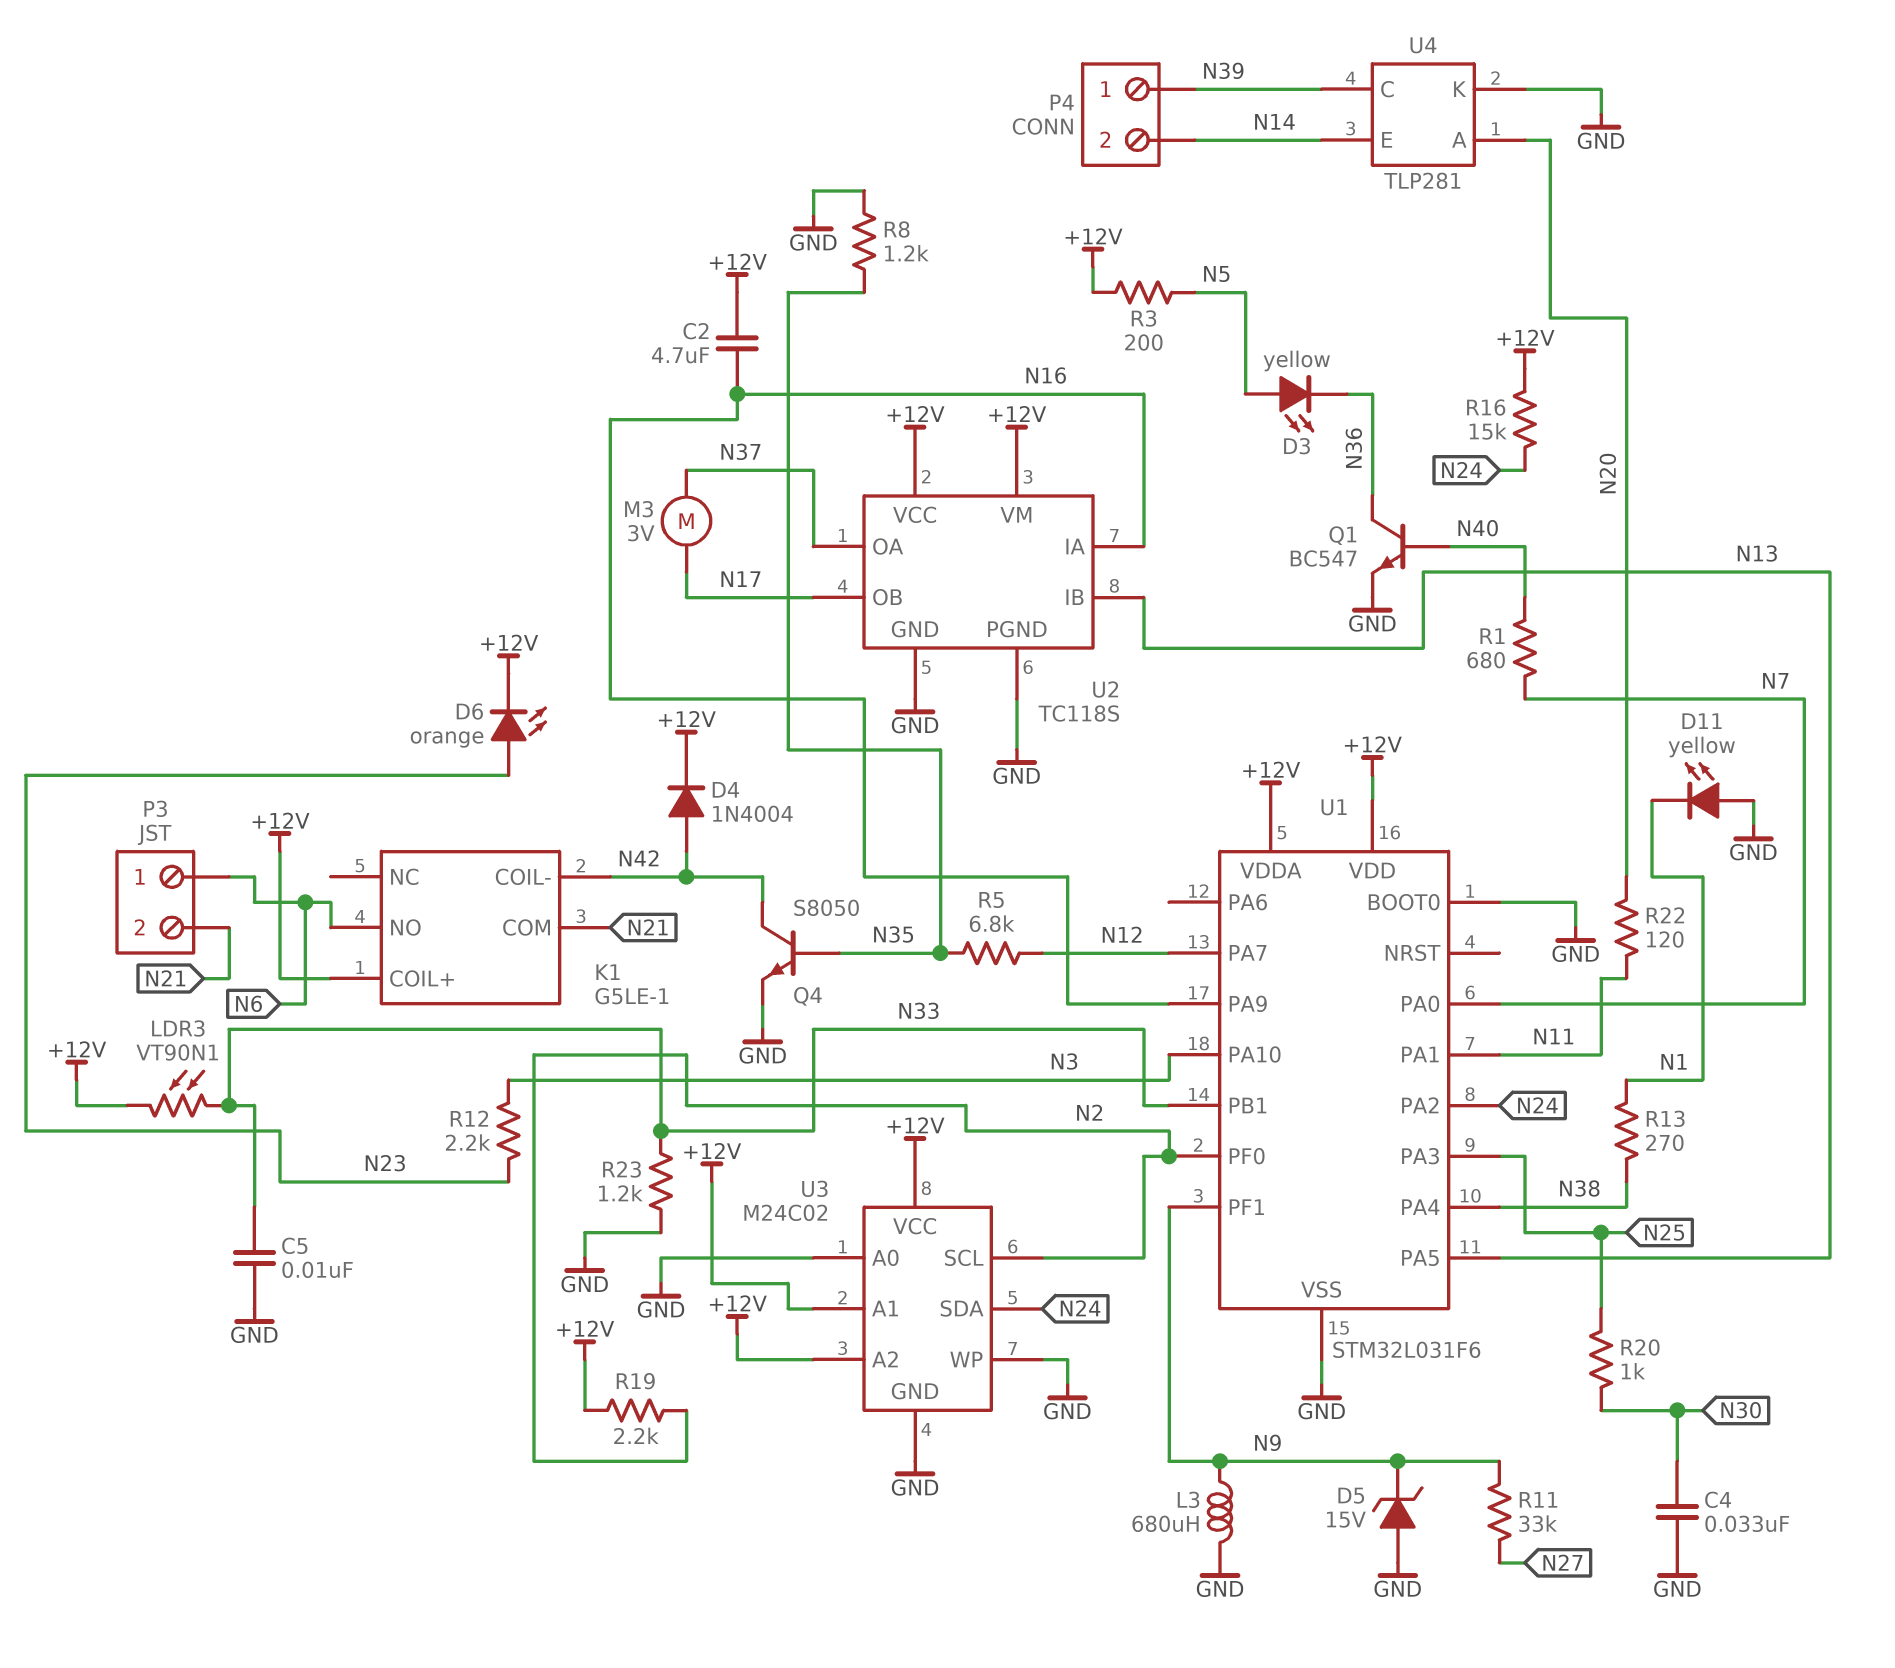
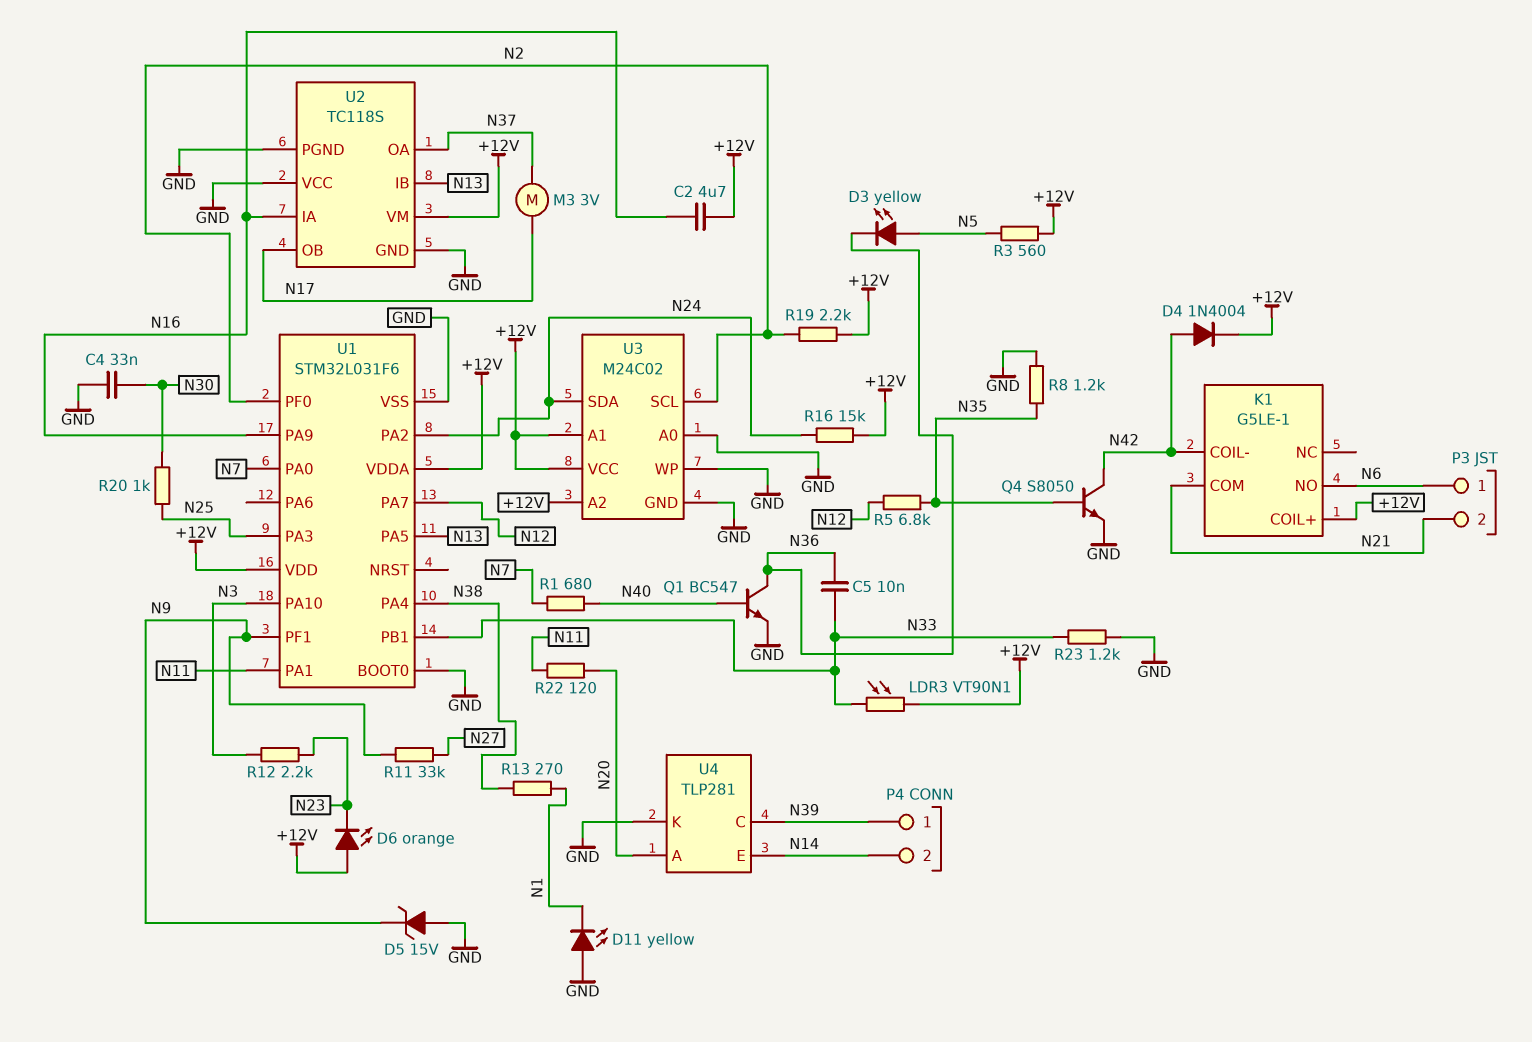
C5: 10nF (GND, N33) -> 10nF (N33, N36)
D6: LED orange (A N23, K +12V) -> LED orange (A +12V, K N23)
L3: 680uH (GND, N9) -> none
R3: 200 (+12V, N5) -> 560 (+12V, N5)
U2 pin VCC: +12V -> GND

